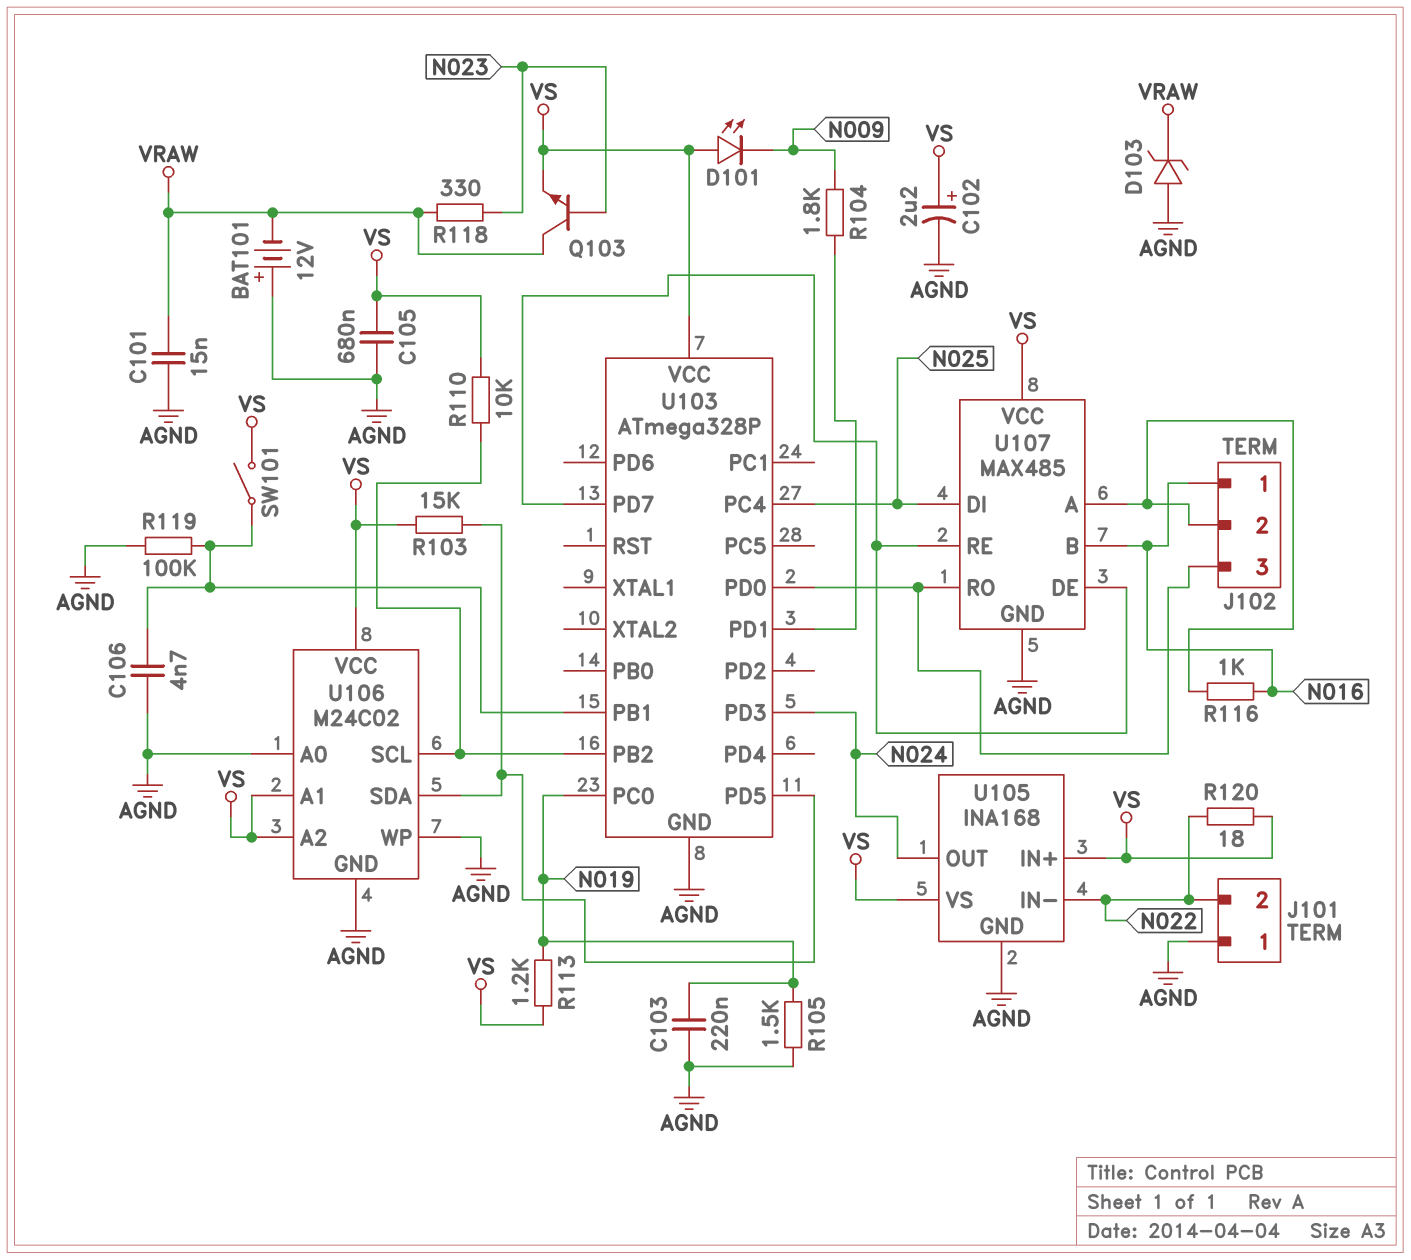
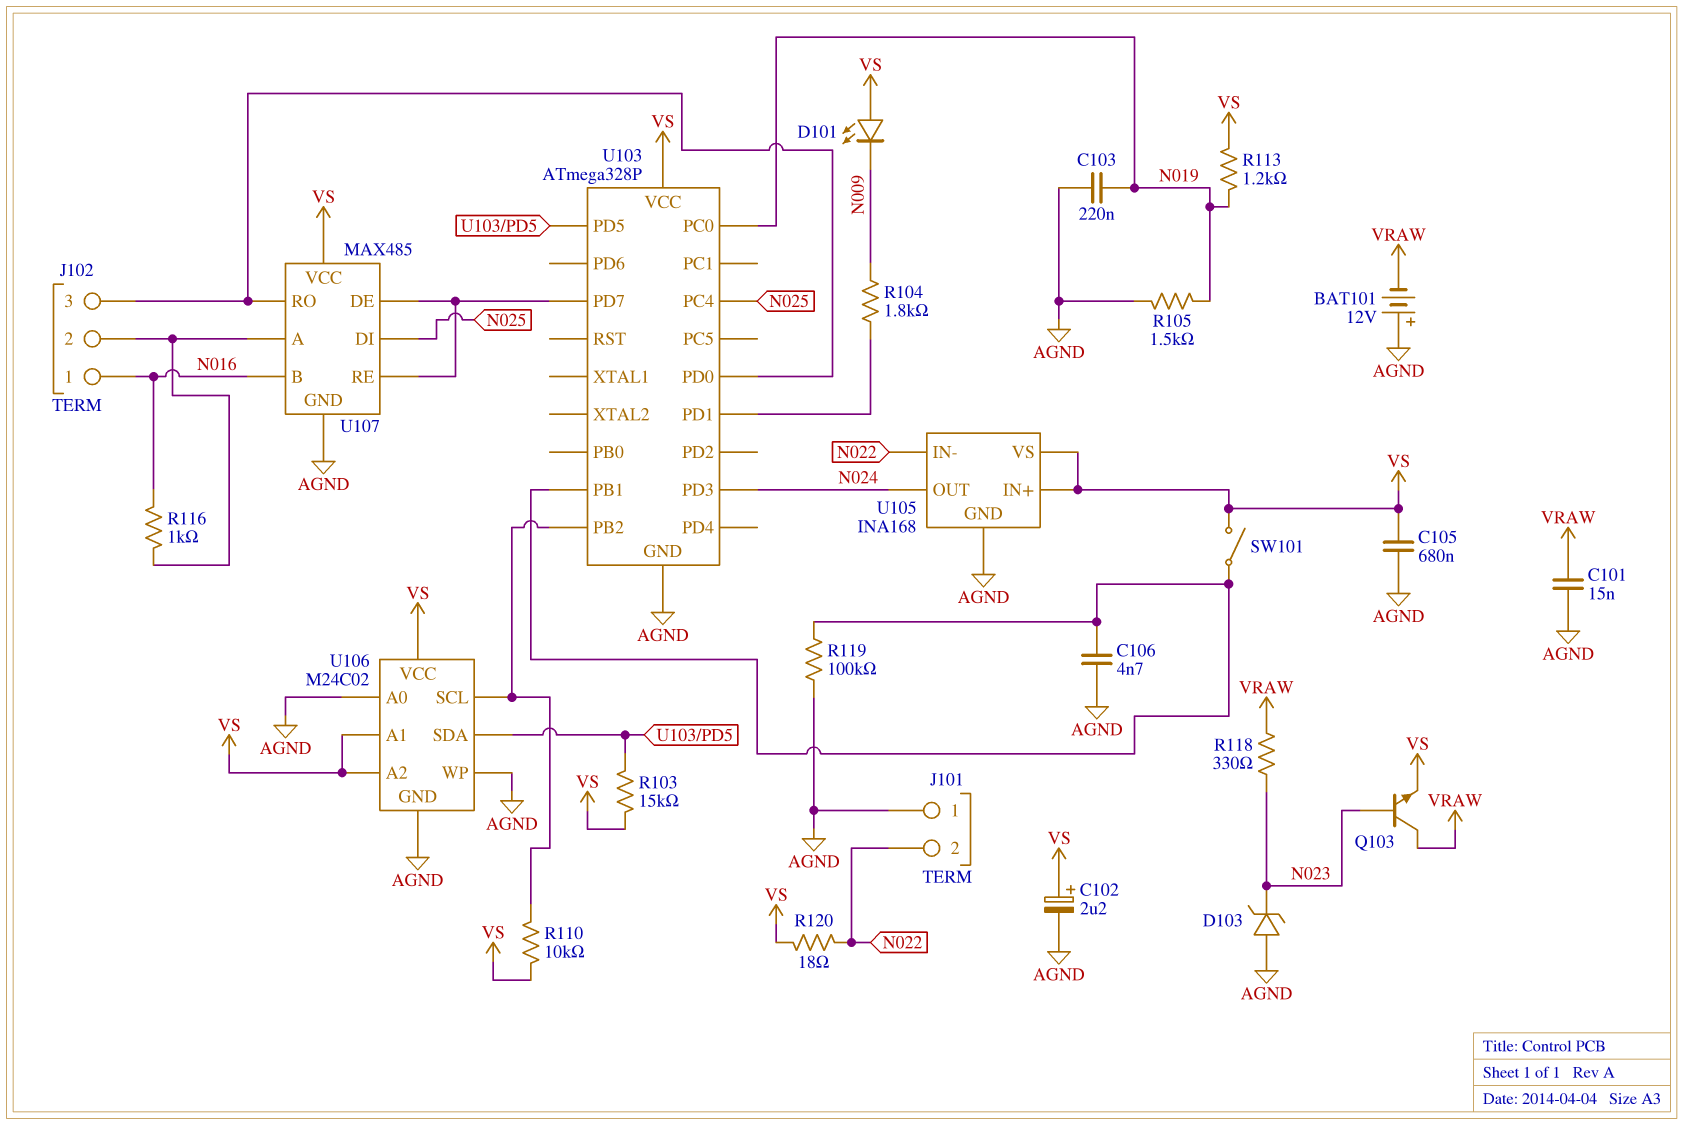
D103: zener (A AGND, K VRAW) -> zener (A AGND, K N023)

